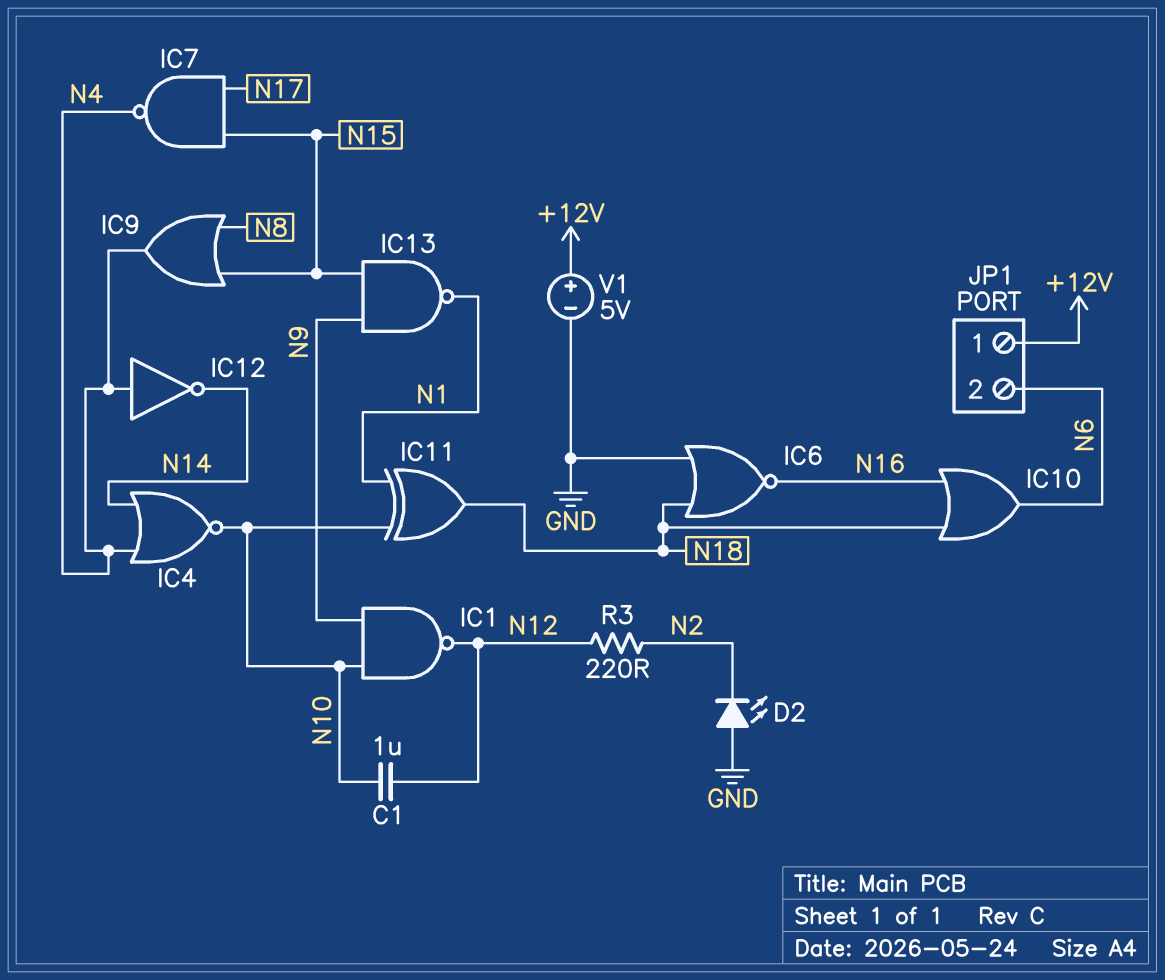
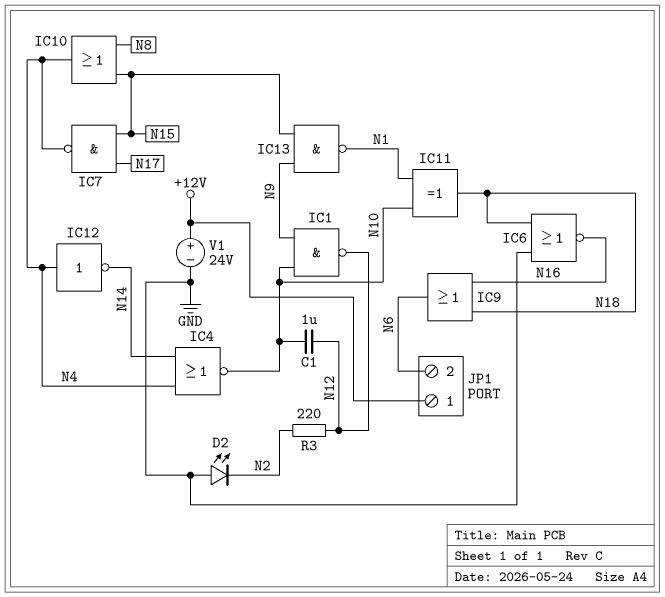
IC9: OR (in N8, in N15, out N4) -> OR (in N16, in N18, out N6)
IC10: OR (in N16, in N18, out N6) -> OR (in N8, in N15, out N4)
V1: 5V (plus +12V, minus GND) -> 24V (plus +12V, minus GND)

